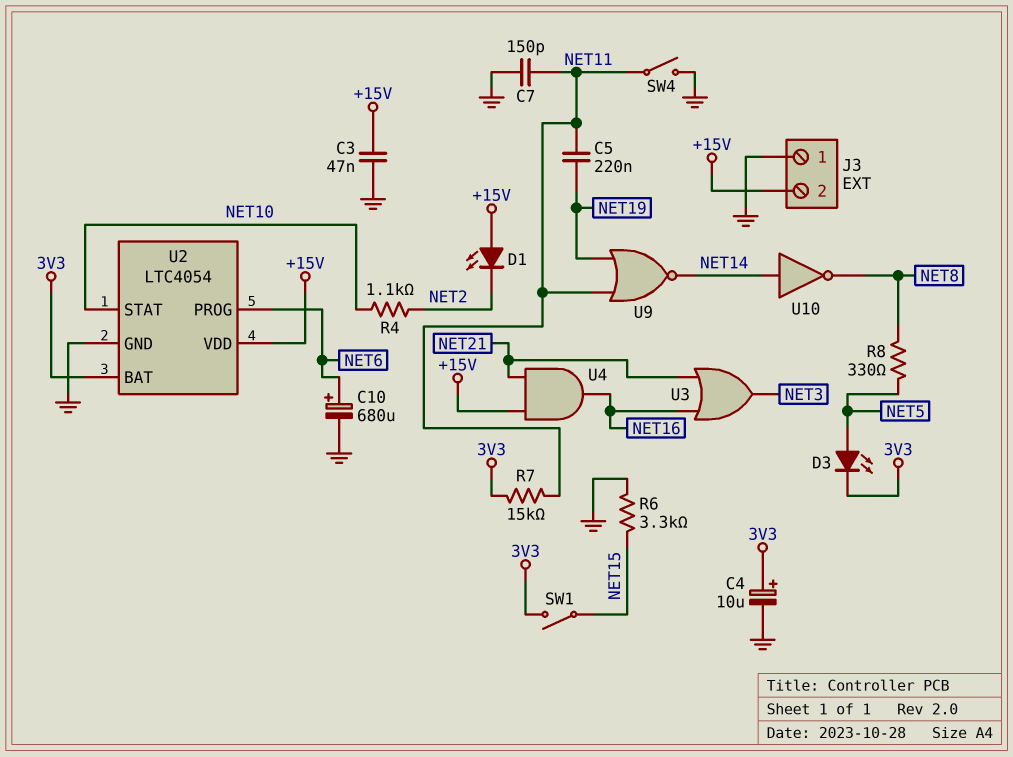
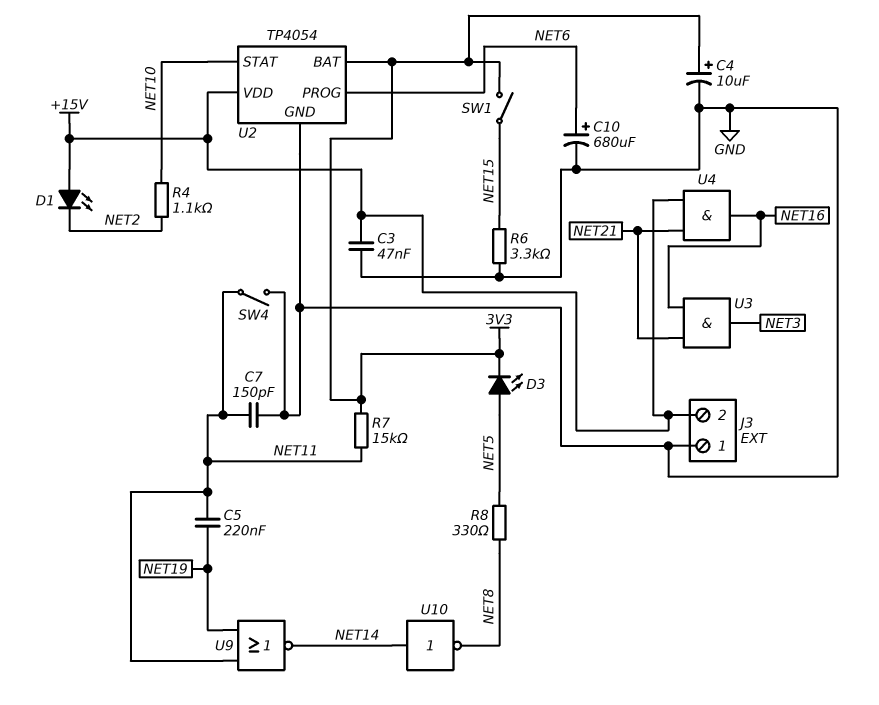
U2: LTC4054 -> TP4054
U3: OR (in NET16, in NET21, out NET3) -> AND (in NET16, in NET21, out NET3)

